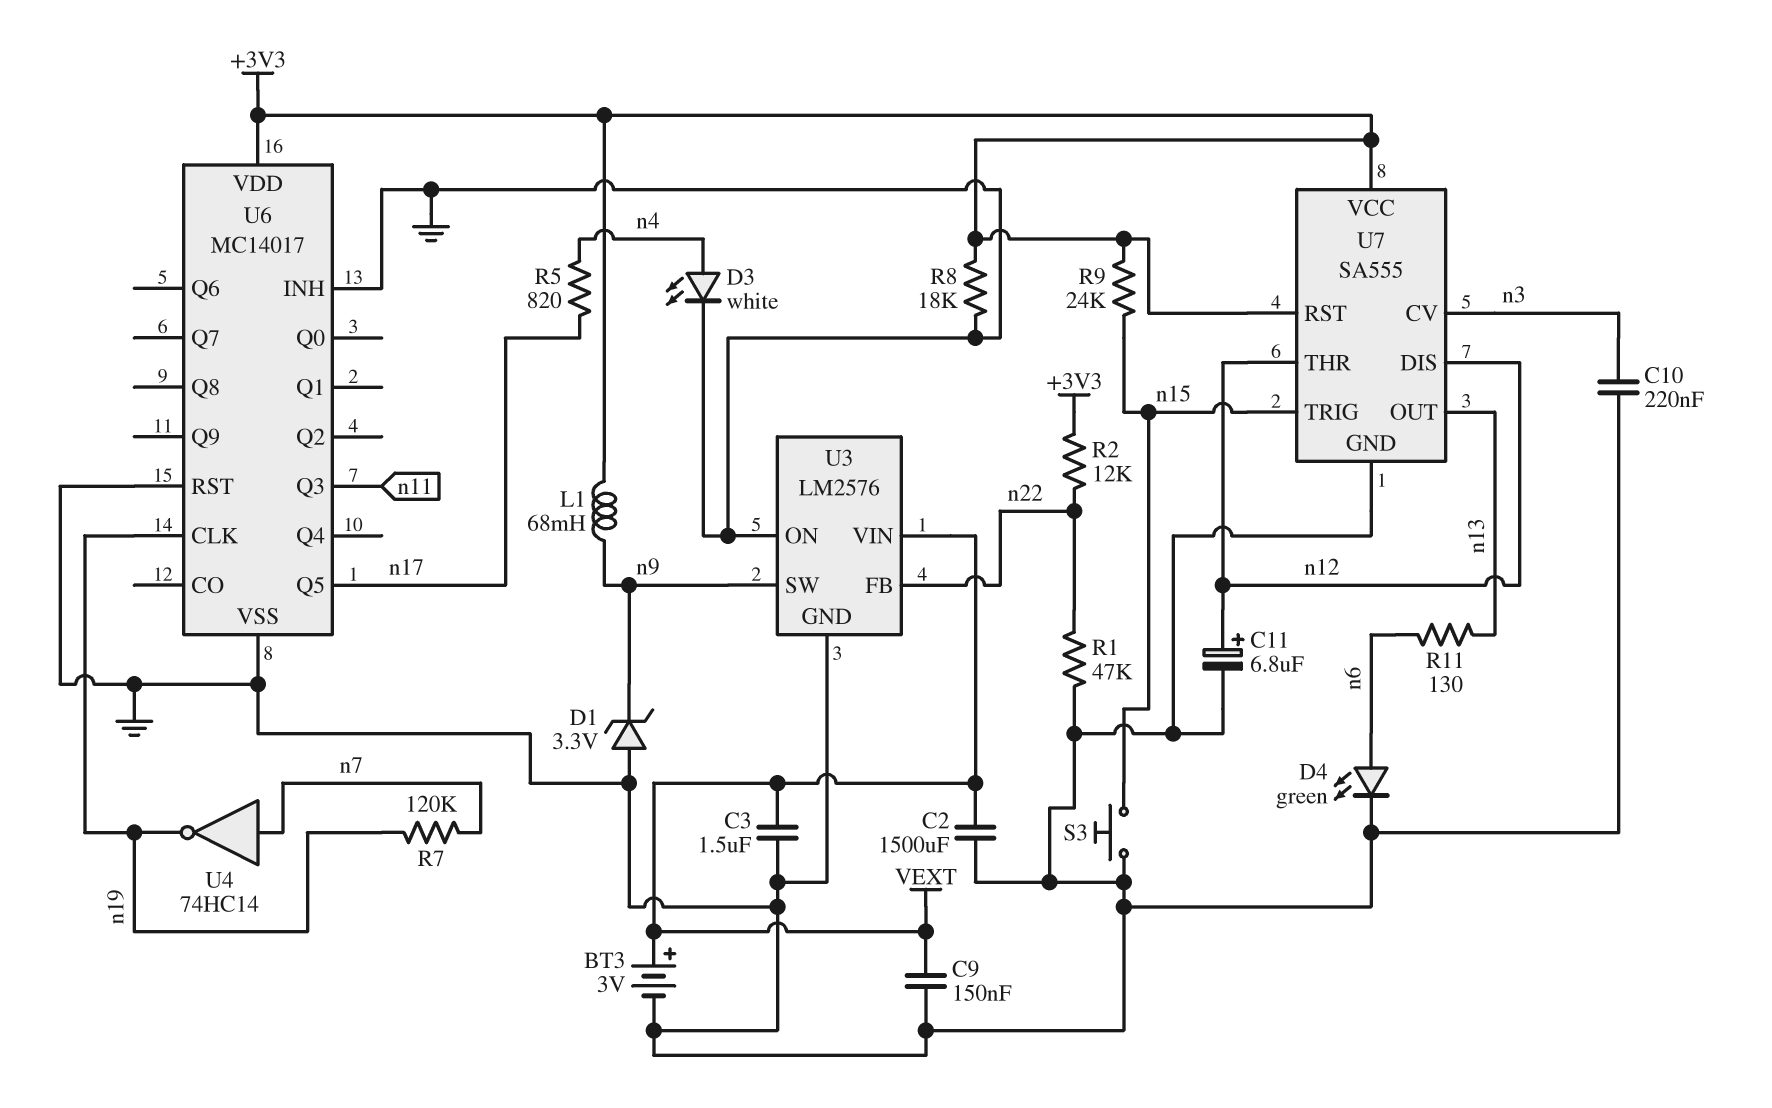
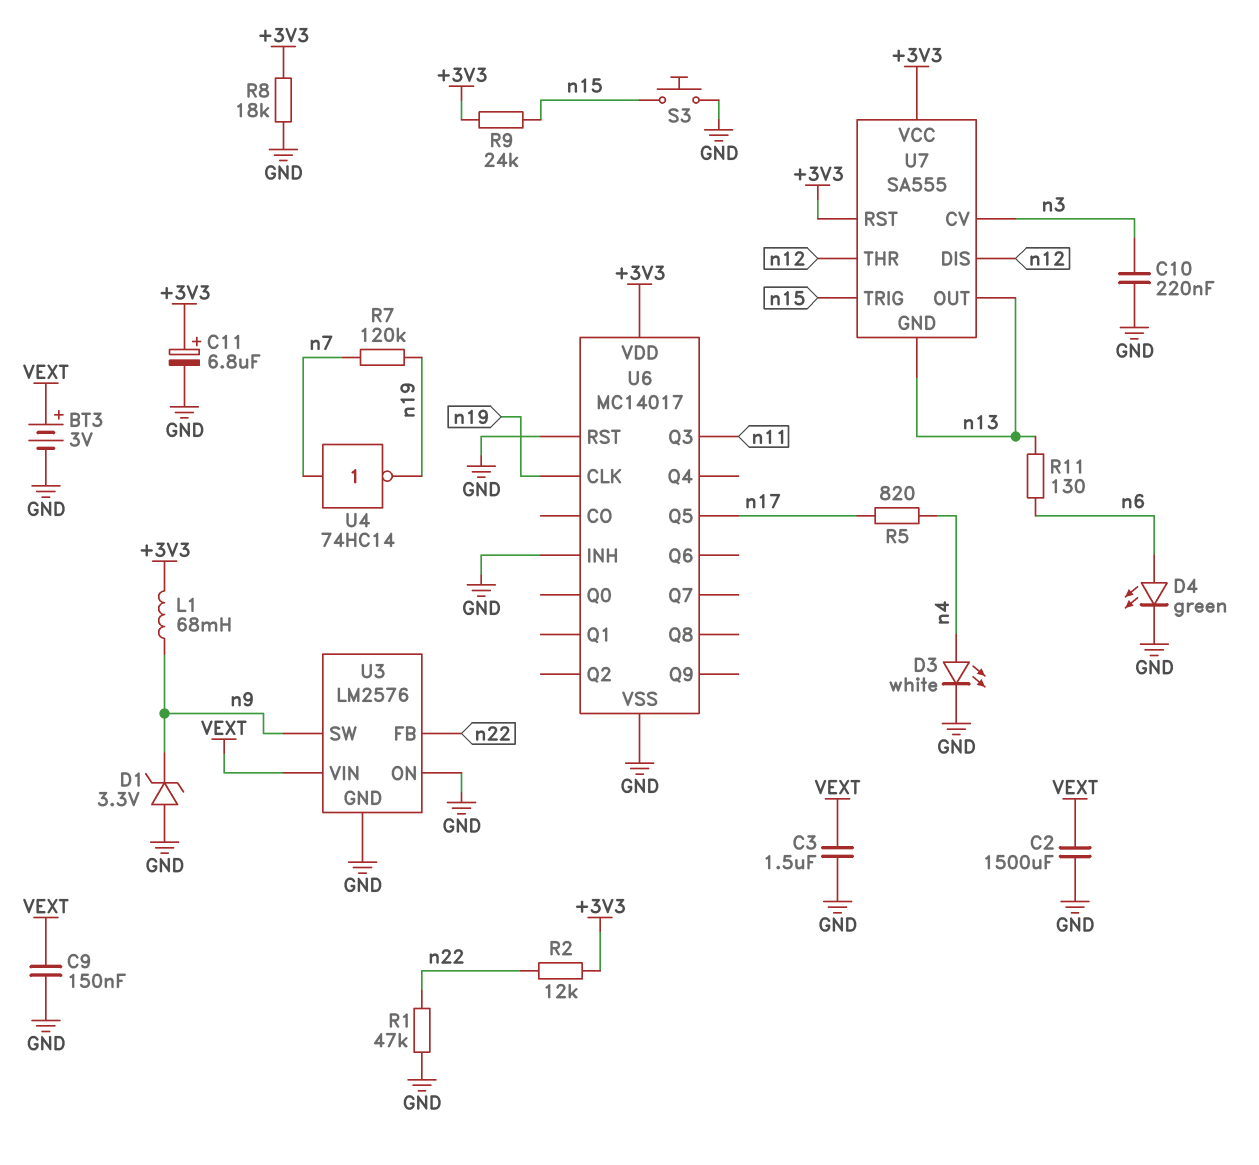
C11: 6.8uF (plus n12, minus GND) -> 6.8uF (plus +3V3, minus GND)
U7 pin GND: GND -> n13

